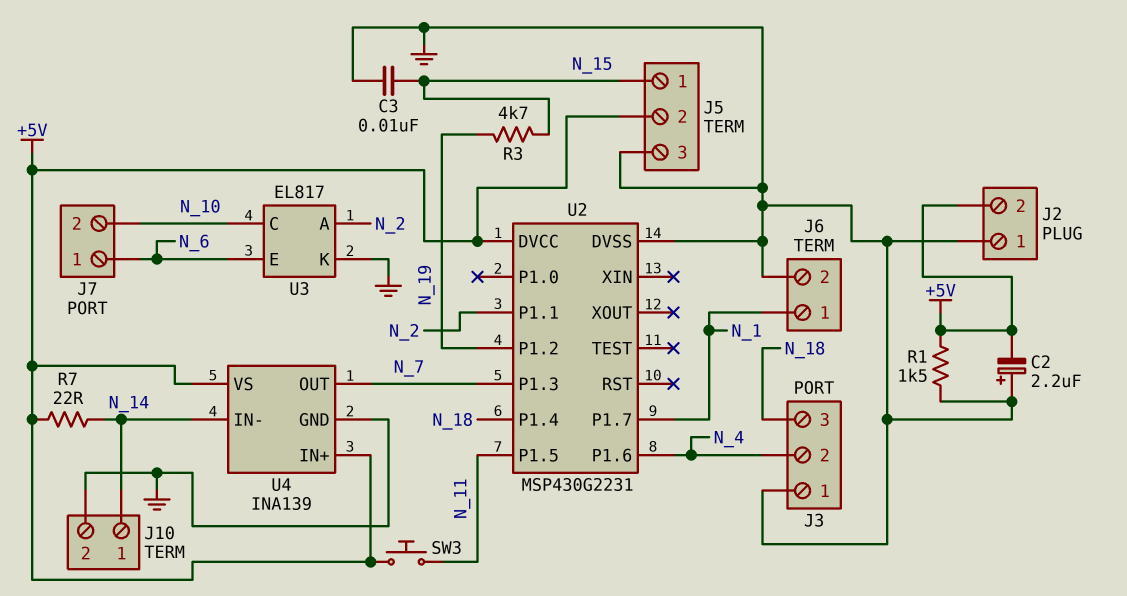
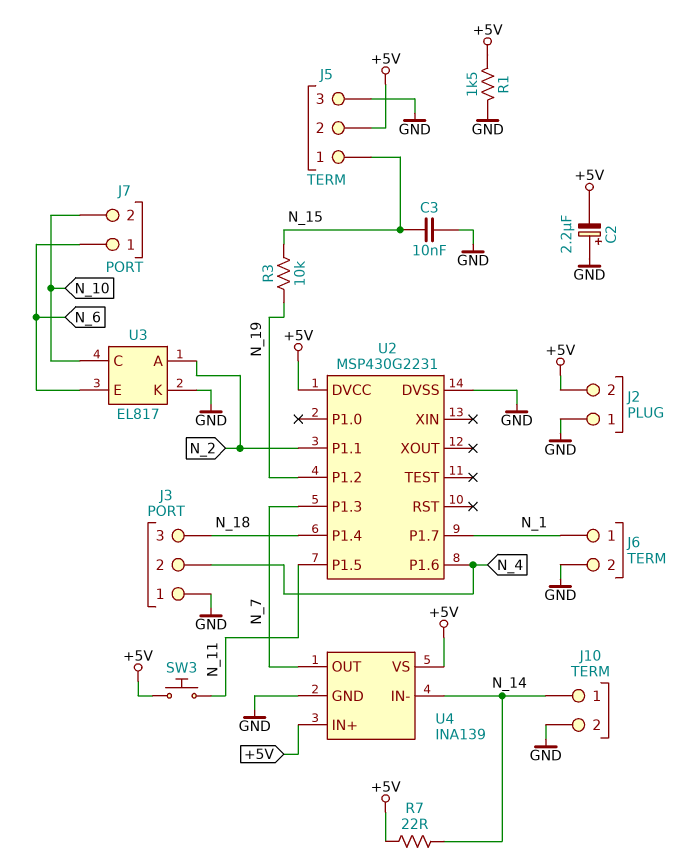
R3: 4.7k (N_15, N_19) -> 10k (N_15, N_19)

